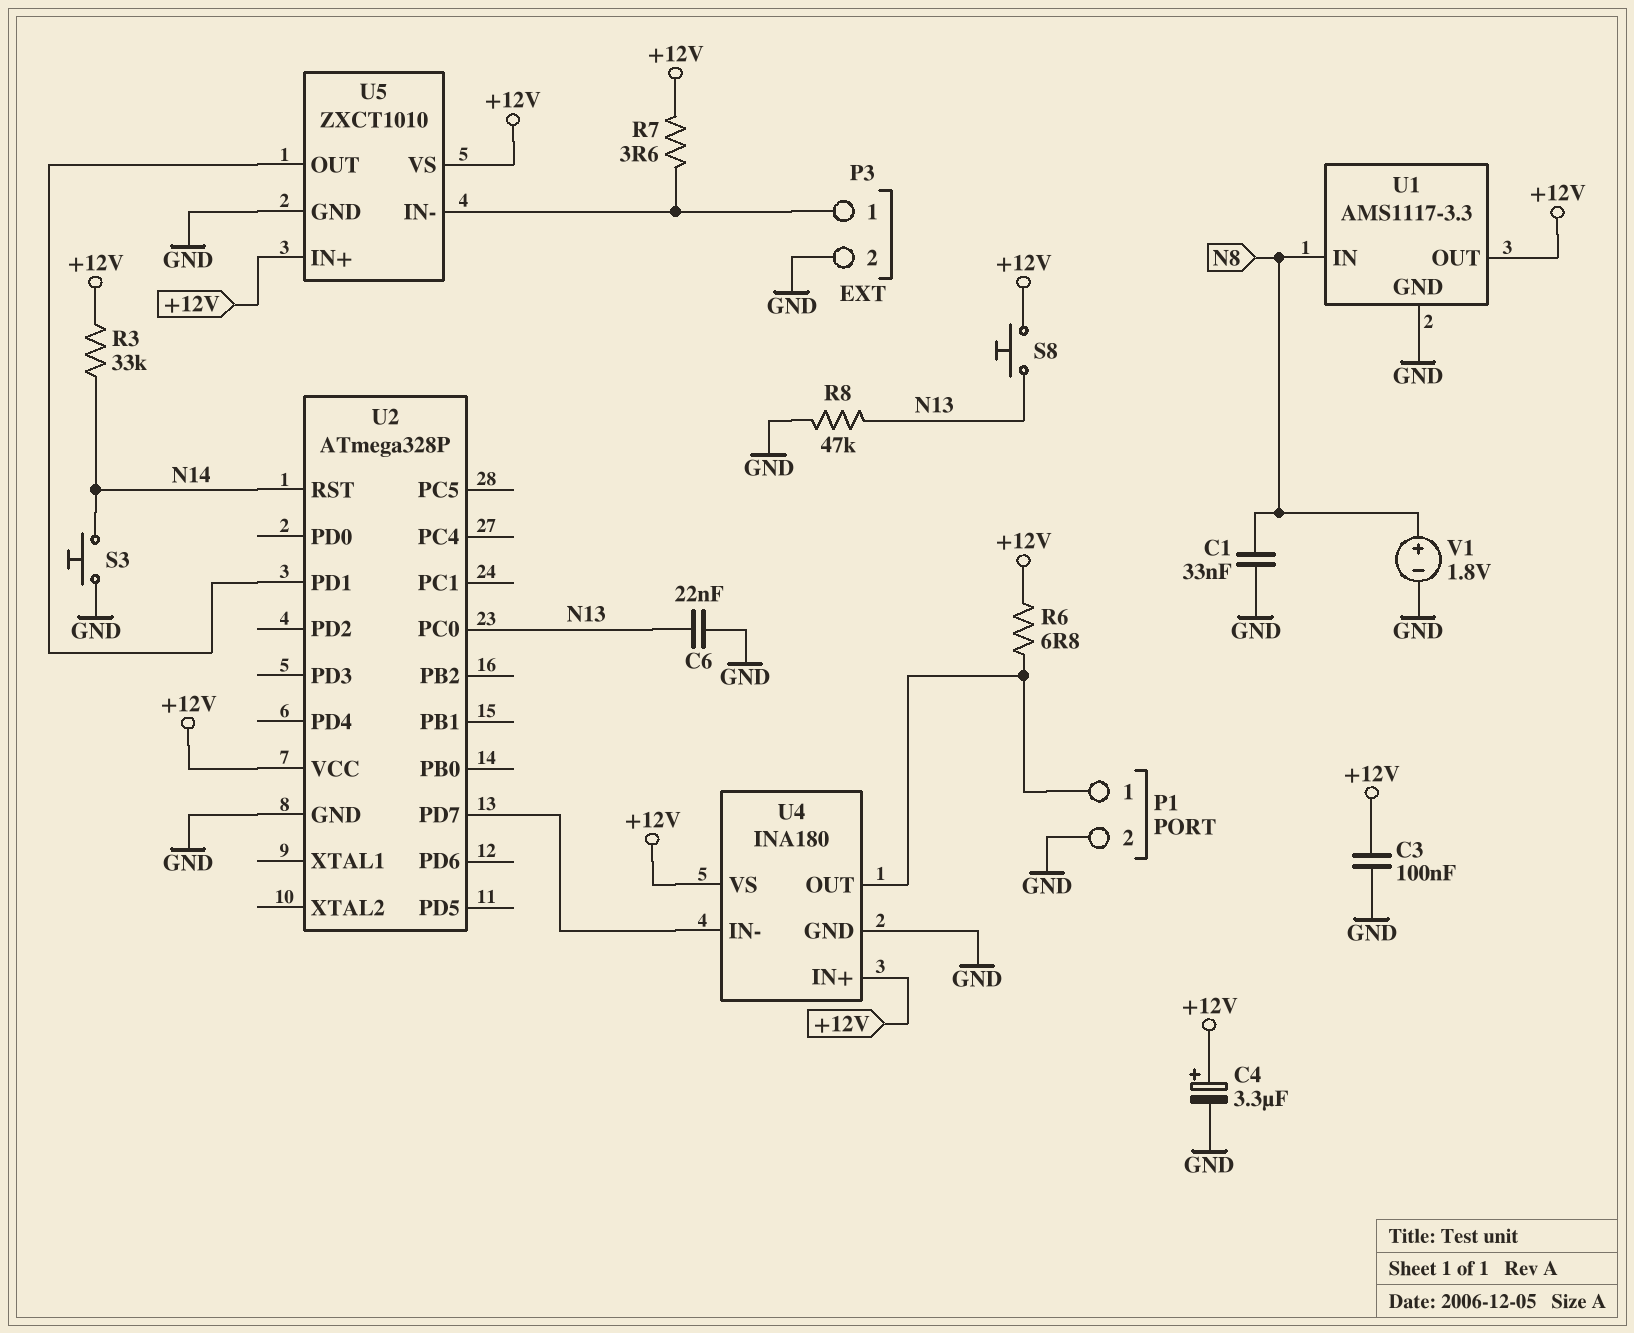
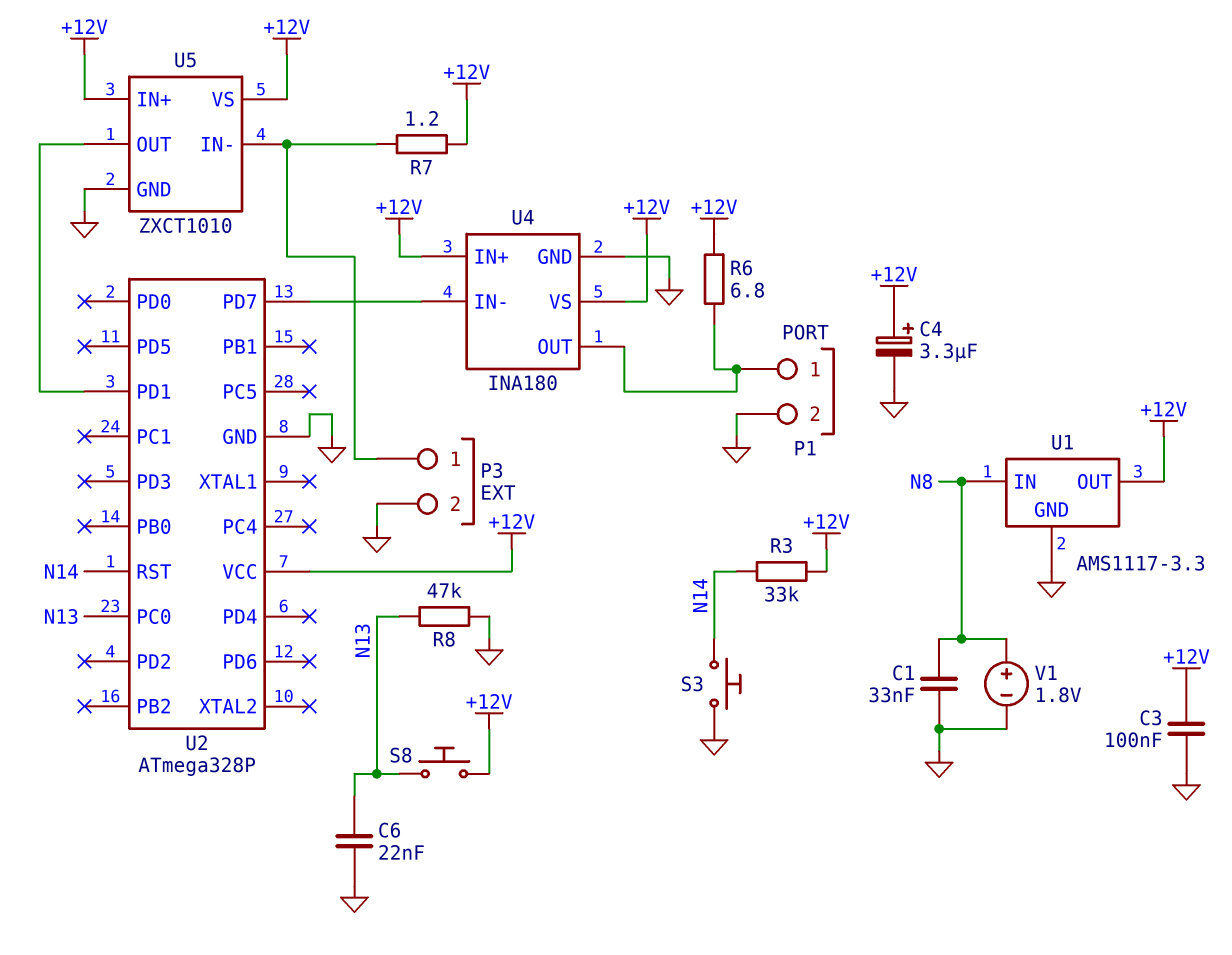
R7: 3.6 (+12V, P3/1) -> 1.2 (+12V, P3/1)

